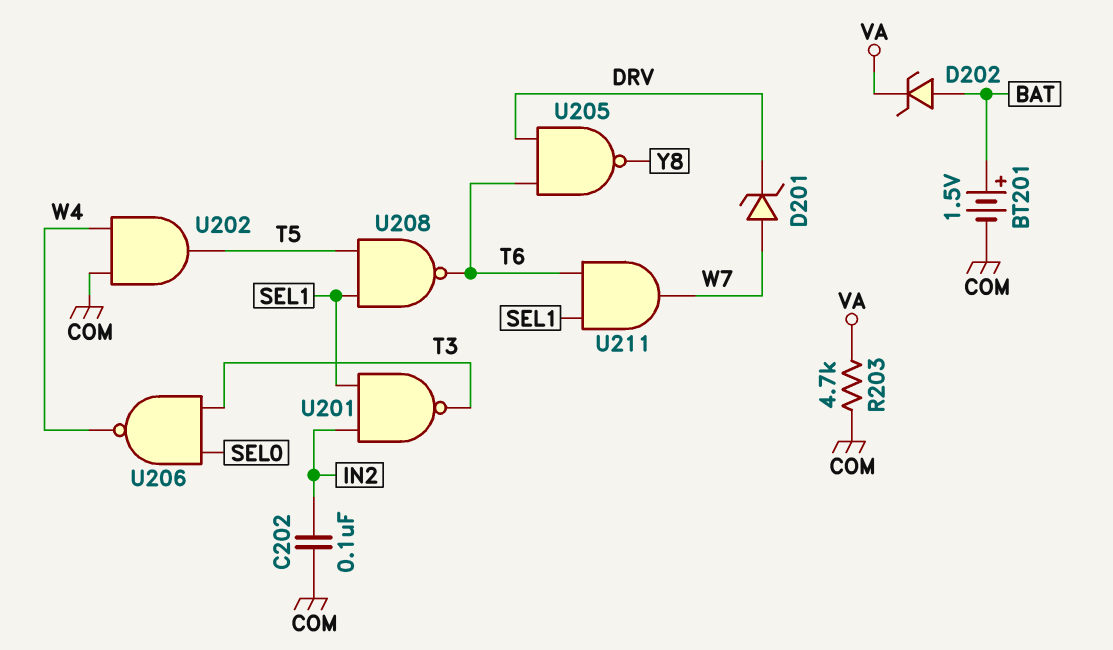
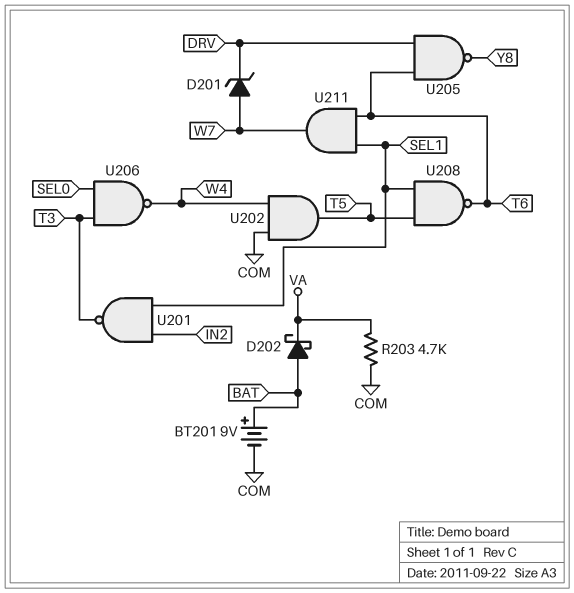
BT201: 1.5V (plus BAT, minus COM) -> 9V (plus BAT, minus COM)
C202: 100nF (COM, IN2) -> none
D202: zener (A BAT, K VA) -> schottky (A BAT, K VA)

